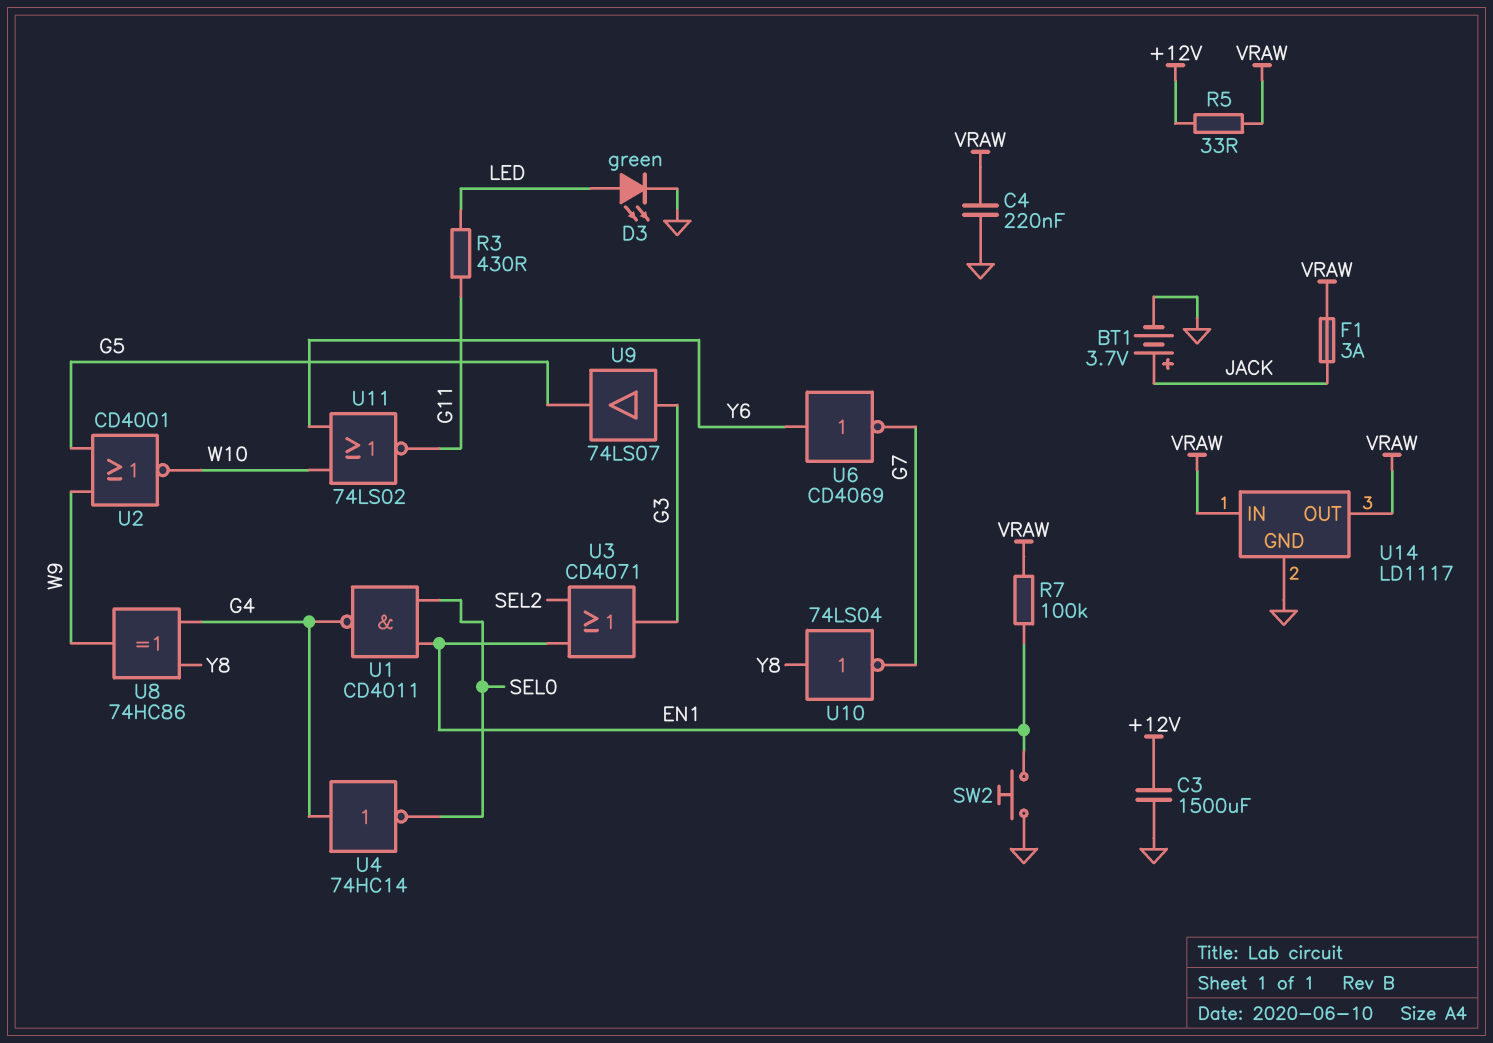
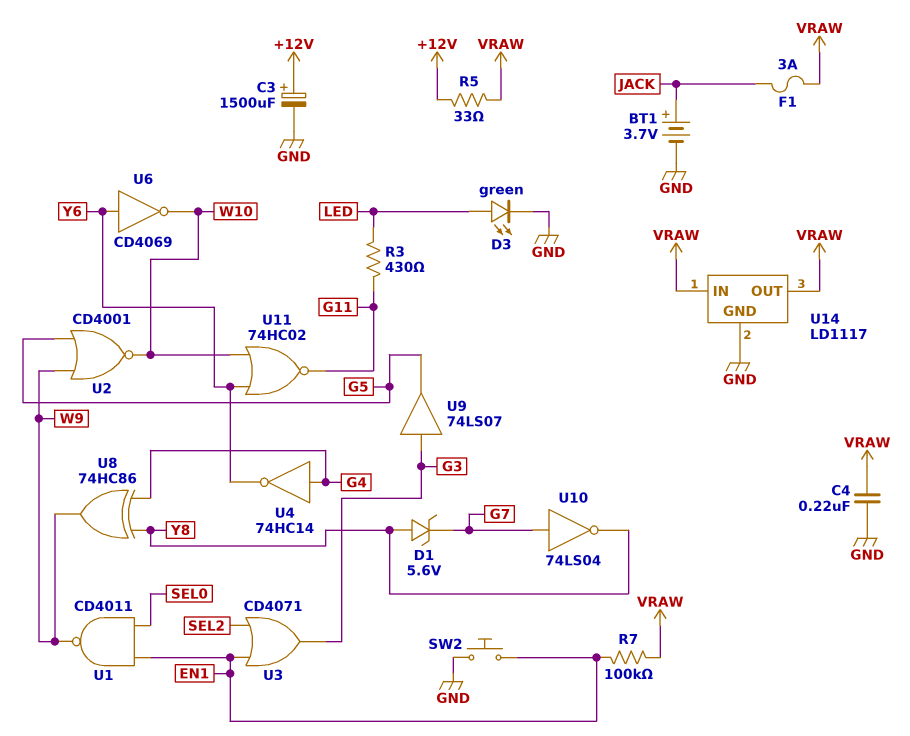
C3: 1500uF (+12V, GND) -> 1500uF (plus +12V, minus GND)
D1: none -> zener 5.6V (A Y8, K G7)
U1: NAND CD4011 (in EN1, in SEL0, out G4) -> NAND CD4011 (in EN1, in SEL0, out W9)
U4: NOT 74HC14 (in G4, out SEL0) -> NOT 74HC14 (in G4, out Y6)
U6: NOT CD4069 (in Y6, out G7) -> NOT CD4069 (in Y6, out W10)
U10: NOT 74LS04 (in Y8, out G7) -> NOT 74LS04 (in G7, out Y8)
U11: NOR 74LS02 (in W10, in Y6, out G11) -> NOR 74HC02 (in W10, in Y6, out G11)

